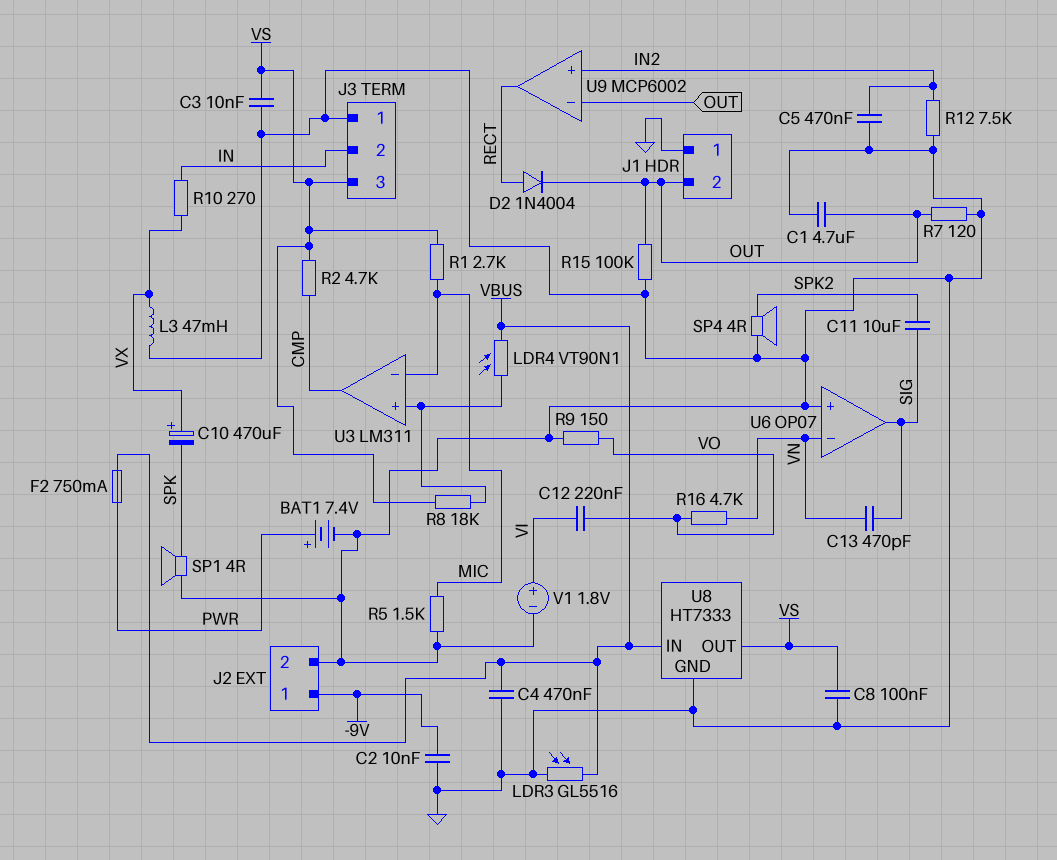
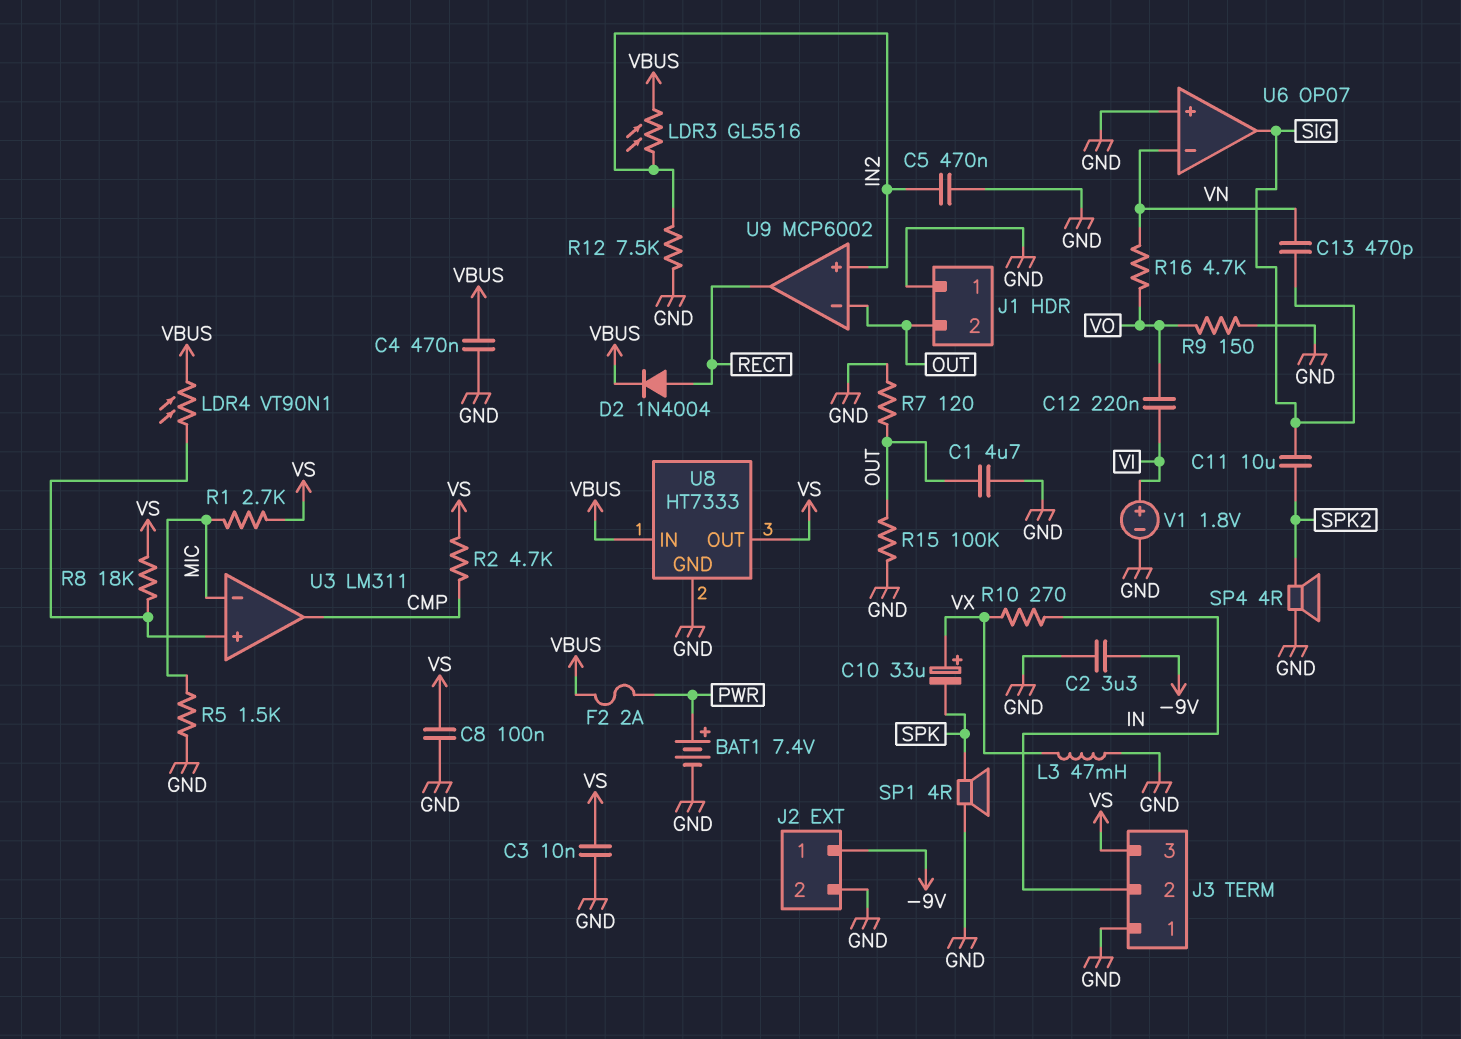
C2: 10nF (-9V, GND) -> 3.3uF (-9V, GND)
C10: 470uF (plus VX, minus SPK) -> 33uF (plus VX, minus SPK)
D2: diode 1N4004 (A RECT, K OUT) -> diode 1N4004 (A RECT, K VBUS)
F2: 750mA (PWR, VBUS) -> 2A (PWR, VBUS)
LDR3: GL5516 (GND, VBUS) -> GL5516 (IN2, VBUS)

